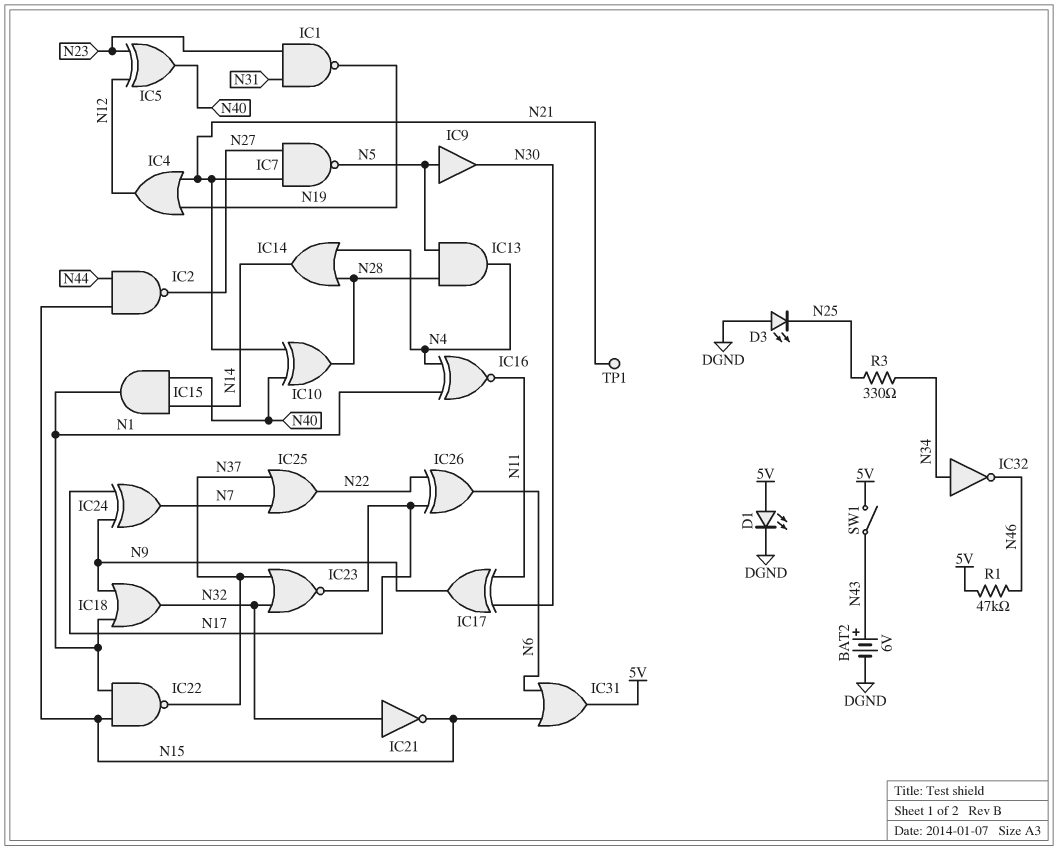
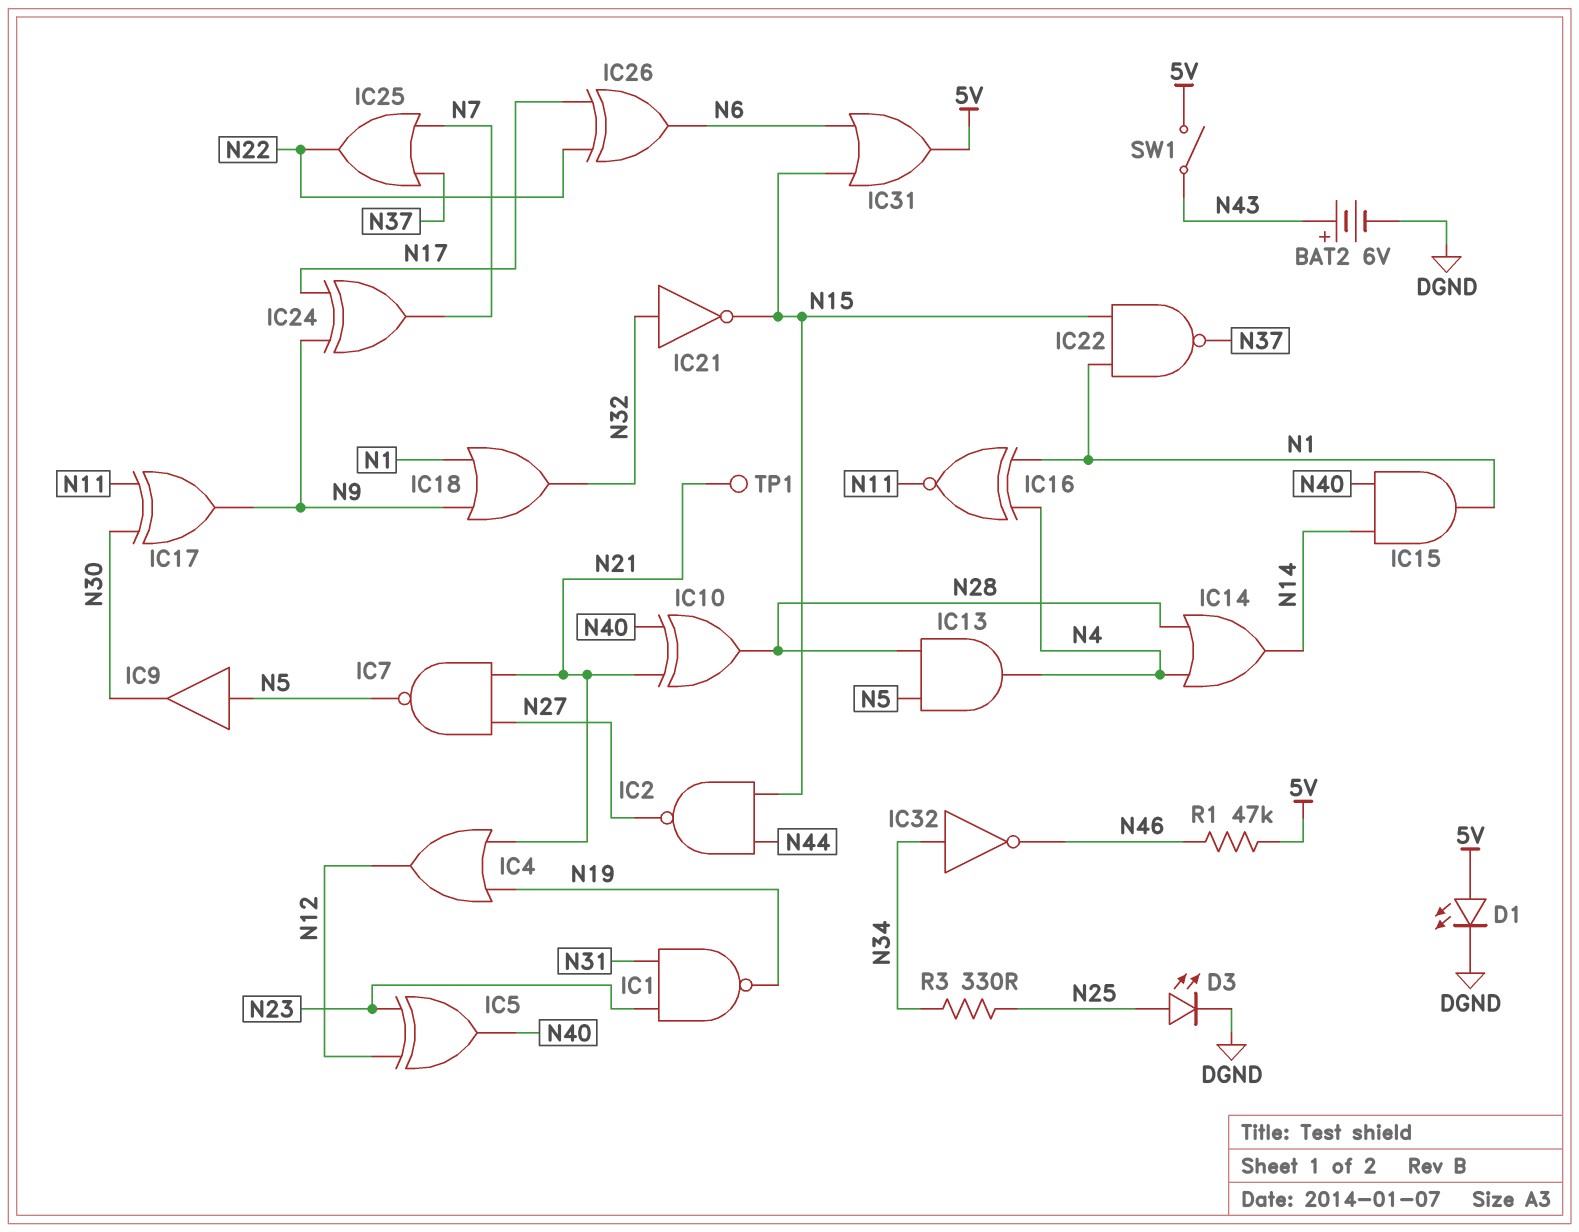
D3: LED (A DGND, K N25) -> LED (A N25, K DGND)
IC23: NOR (in N32, in N37, out N17) -> none

